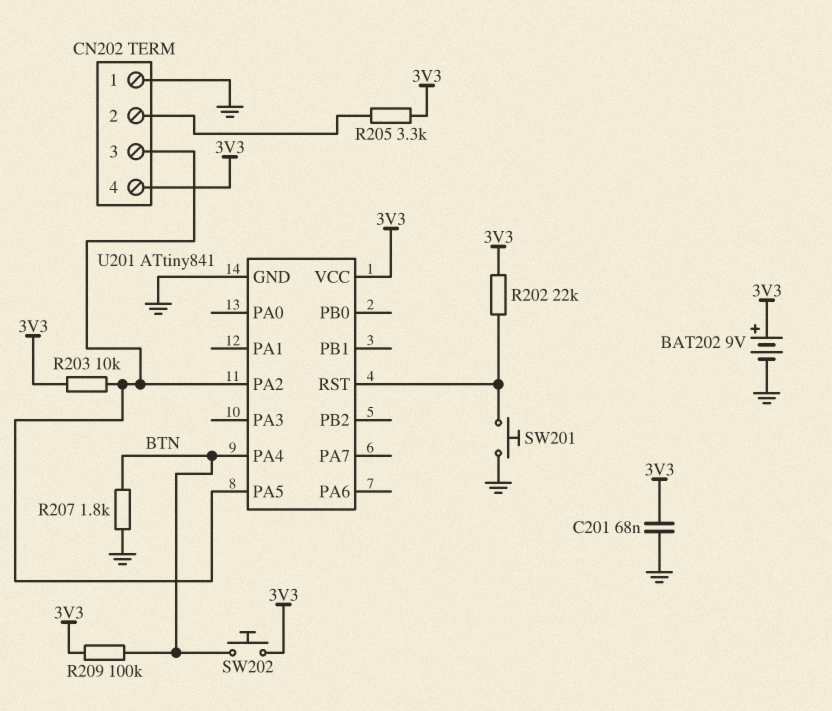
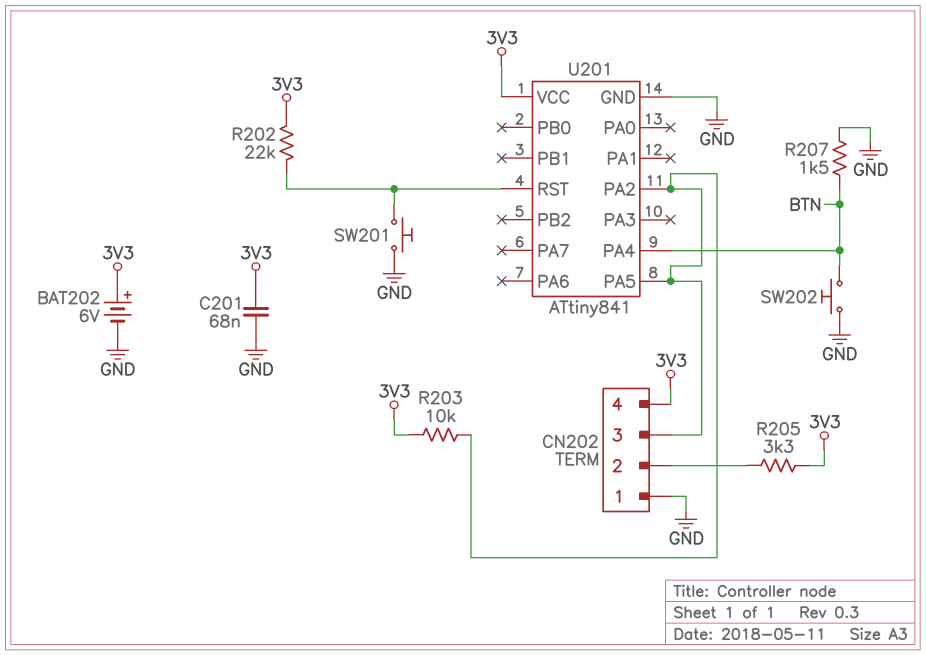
BAT202: 9V (plus 3V3, minus GND) -> 6V (plus 3V3, minus GND)
R207: 1.8k (BTN, GND) -> 1.5k (BTN, GND)
R209: 100k (3V3, BTN) -> none
SW202: button (3V3, BTN) -> button (BTN, GND)

